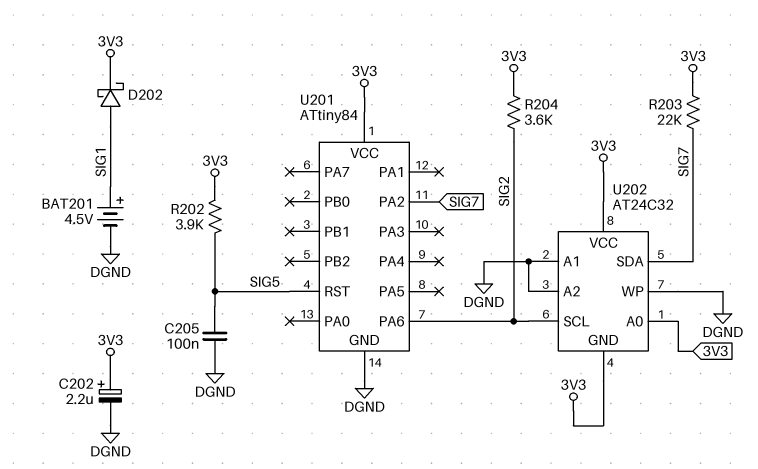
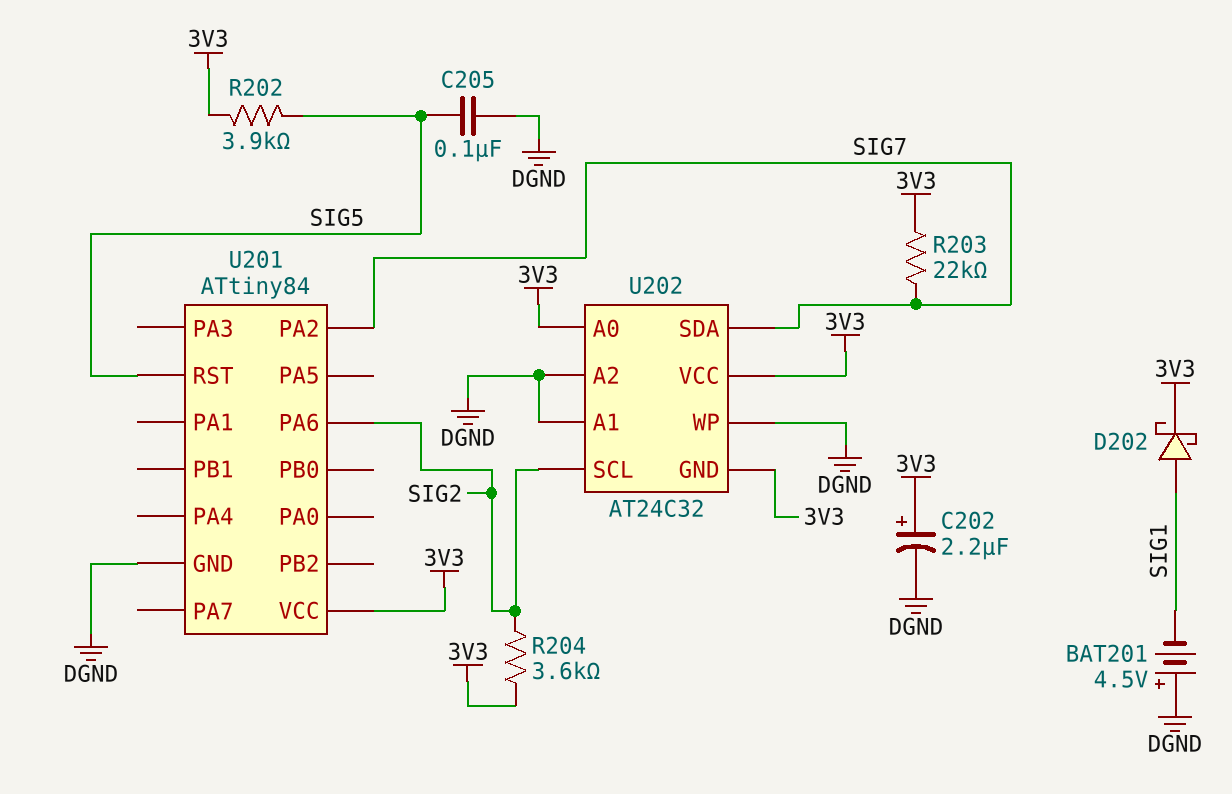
BAT201: 4.5V (plus SIG1, minus DGND) -> 4.5V (plus DGND, minus SIG1)

